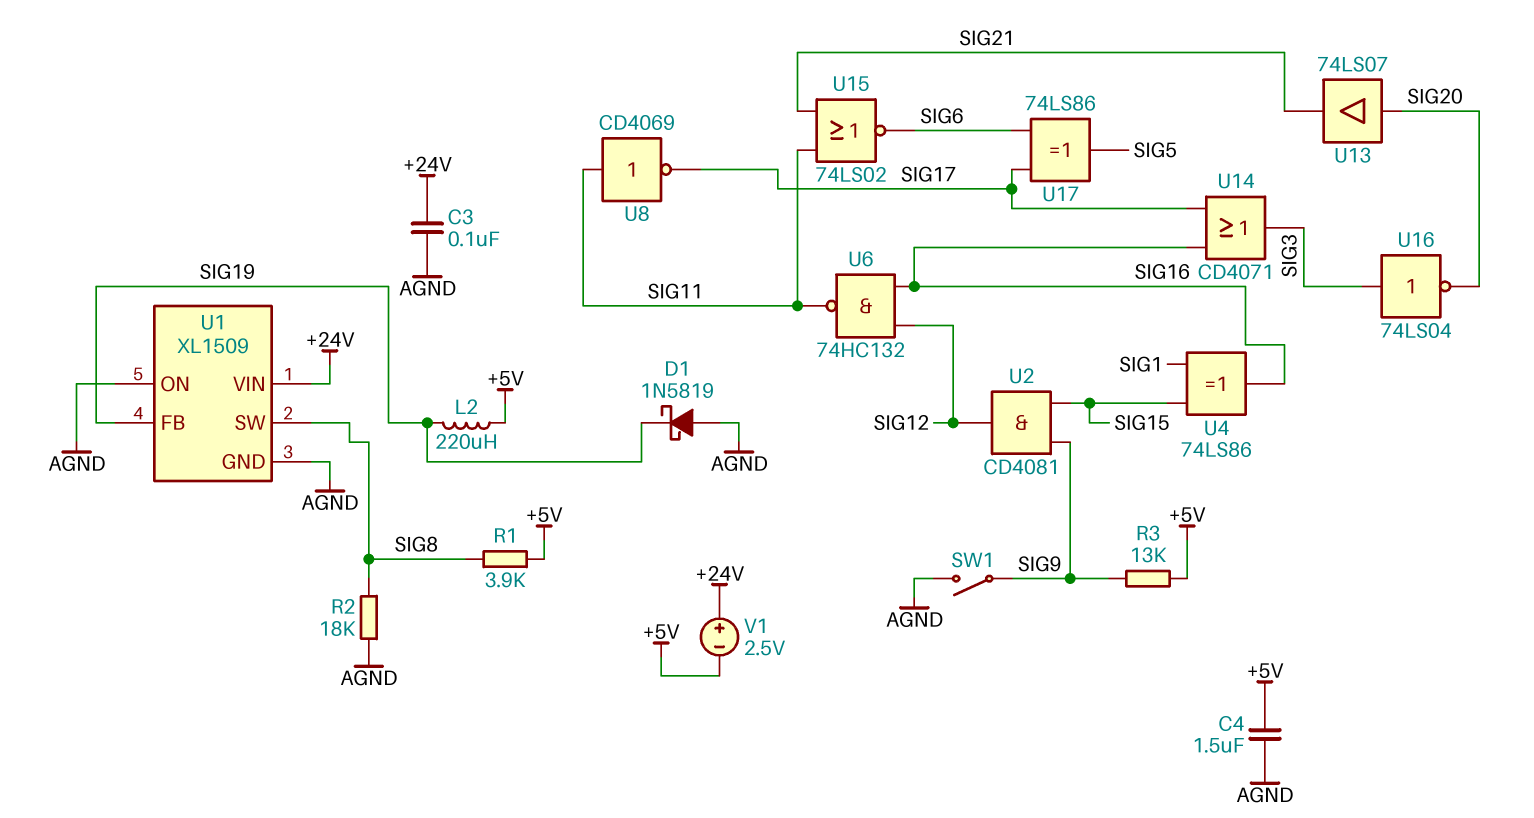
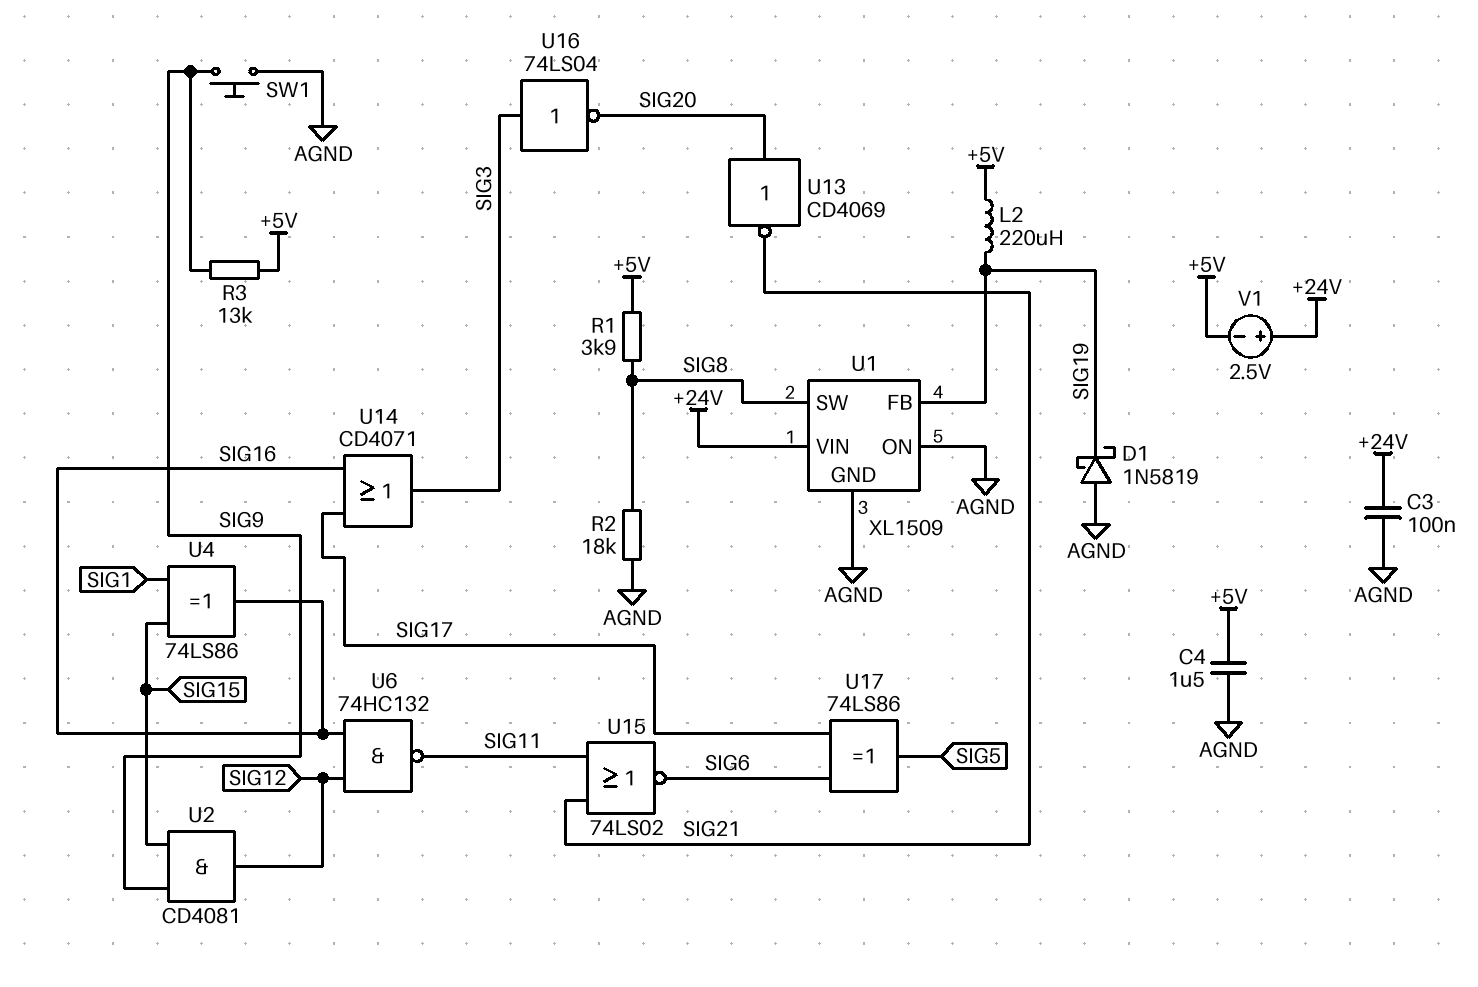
SW1: switch (AGND, SIG9) -> button (AGND, SIG9)
U8: NOT CD4069 (in SIG11, out SIG17) -> none
U13: buffer 74LS07 (in SIG20, out SIG21) -> NOT CD4069 (in SIG20, out SIG21)

